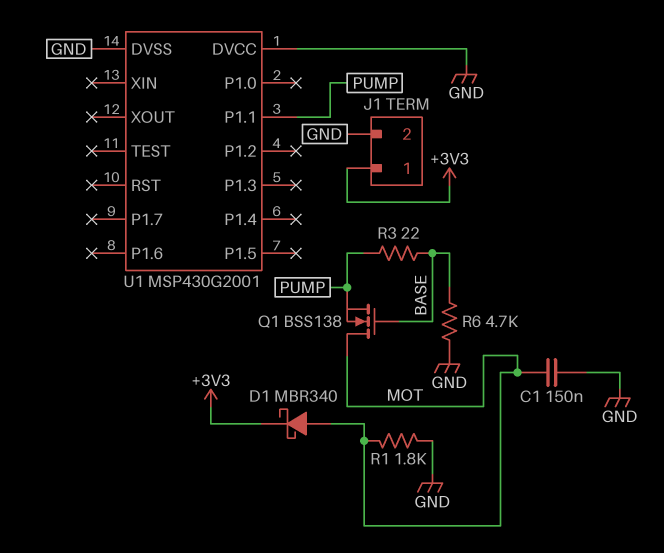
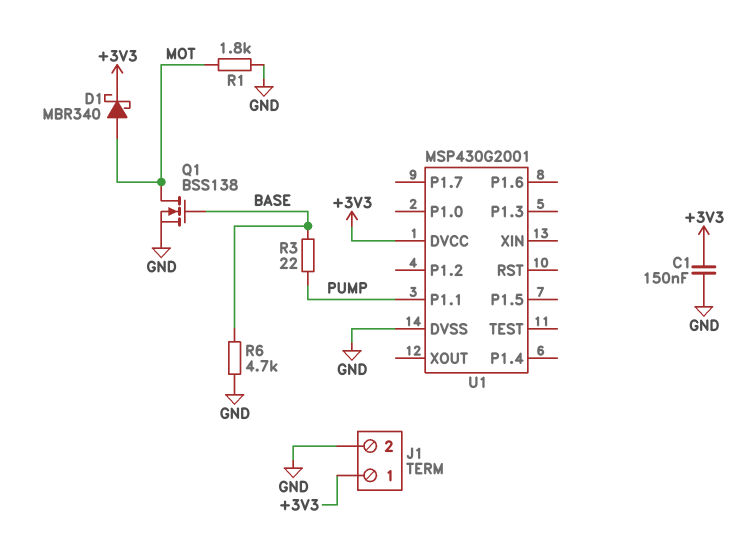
C1: 150nF (GND, MOT) -> 150nF (+3V3, GND)
Q1: NMOS BSS138 (G BASE, D MOT, S PUMP) -> NMOS BSS138 (G BASE, D MOT, S GND)
U1 pin DVCC: GND -> +3V3

